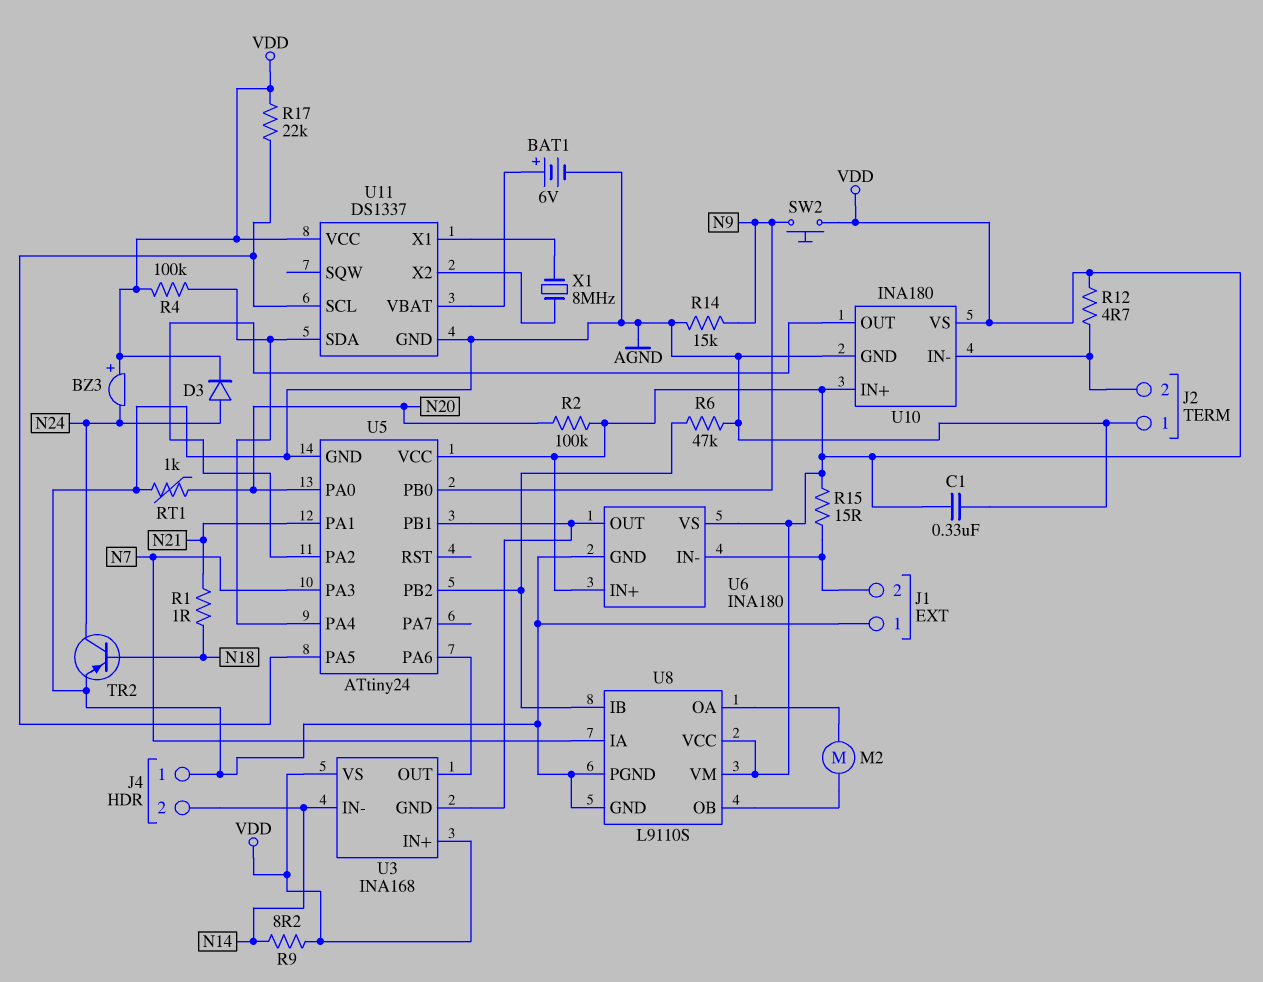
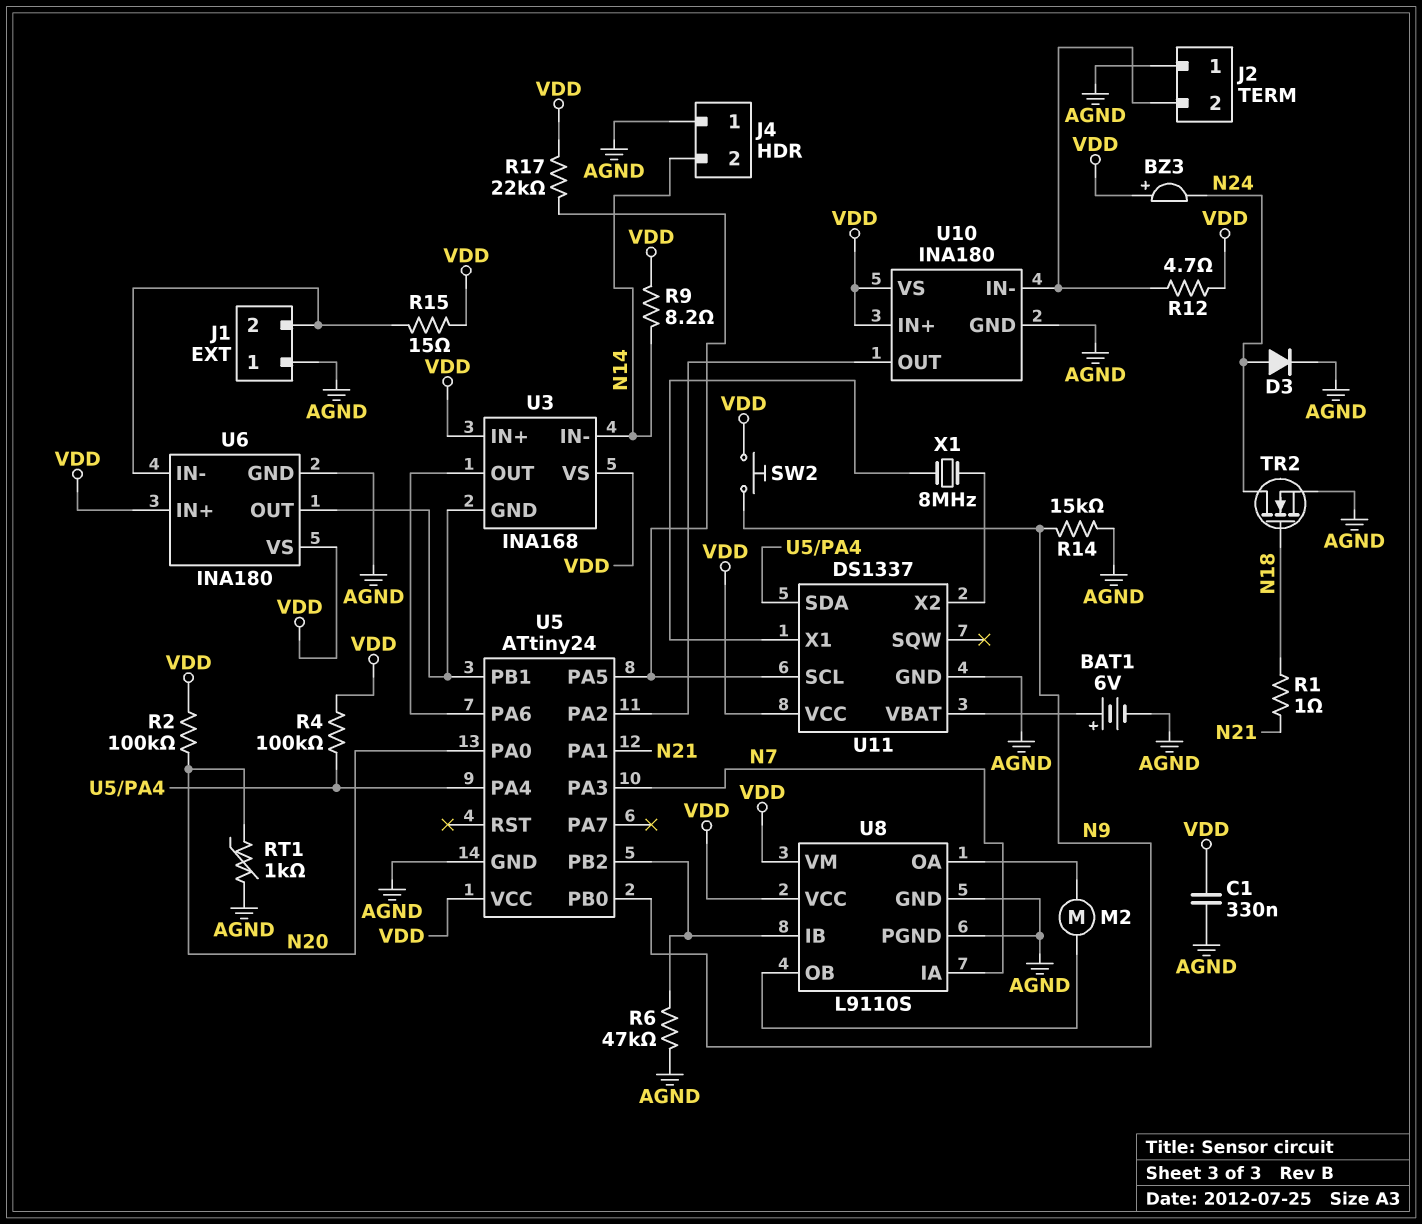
D3: diode (A N24, K VDD) -> diode (A N24, K AGND)
TR2: PNP (B N18, C N24, E AGND) -> NMOS (G N18, D N24, S AGND)

